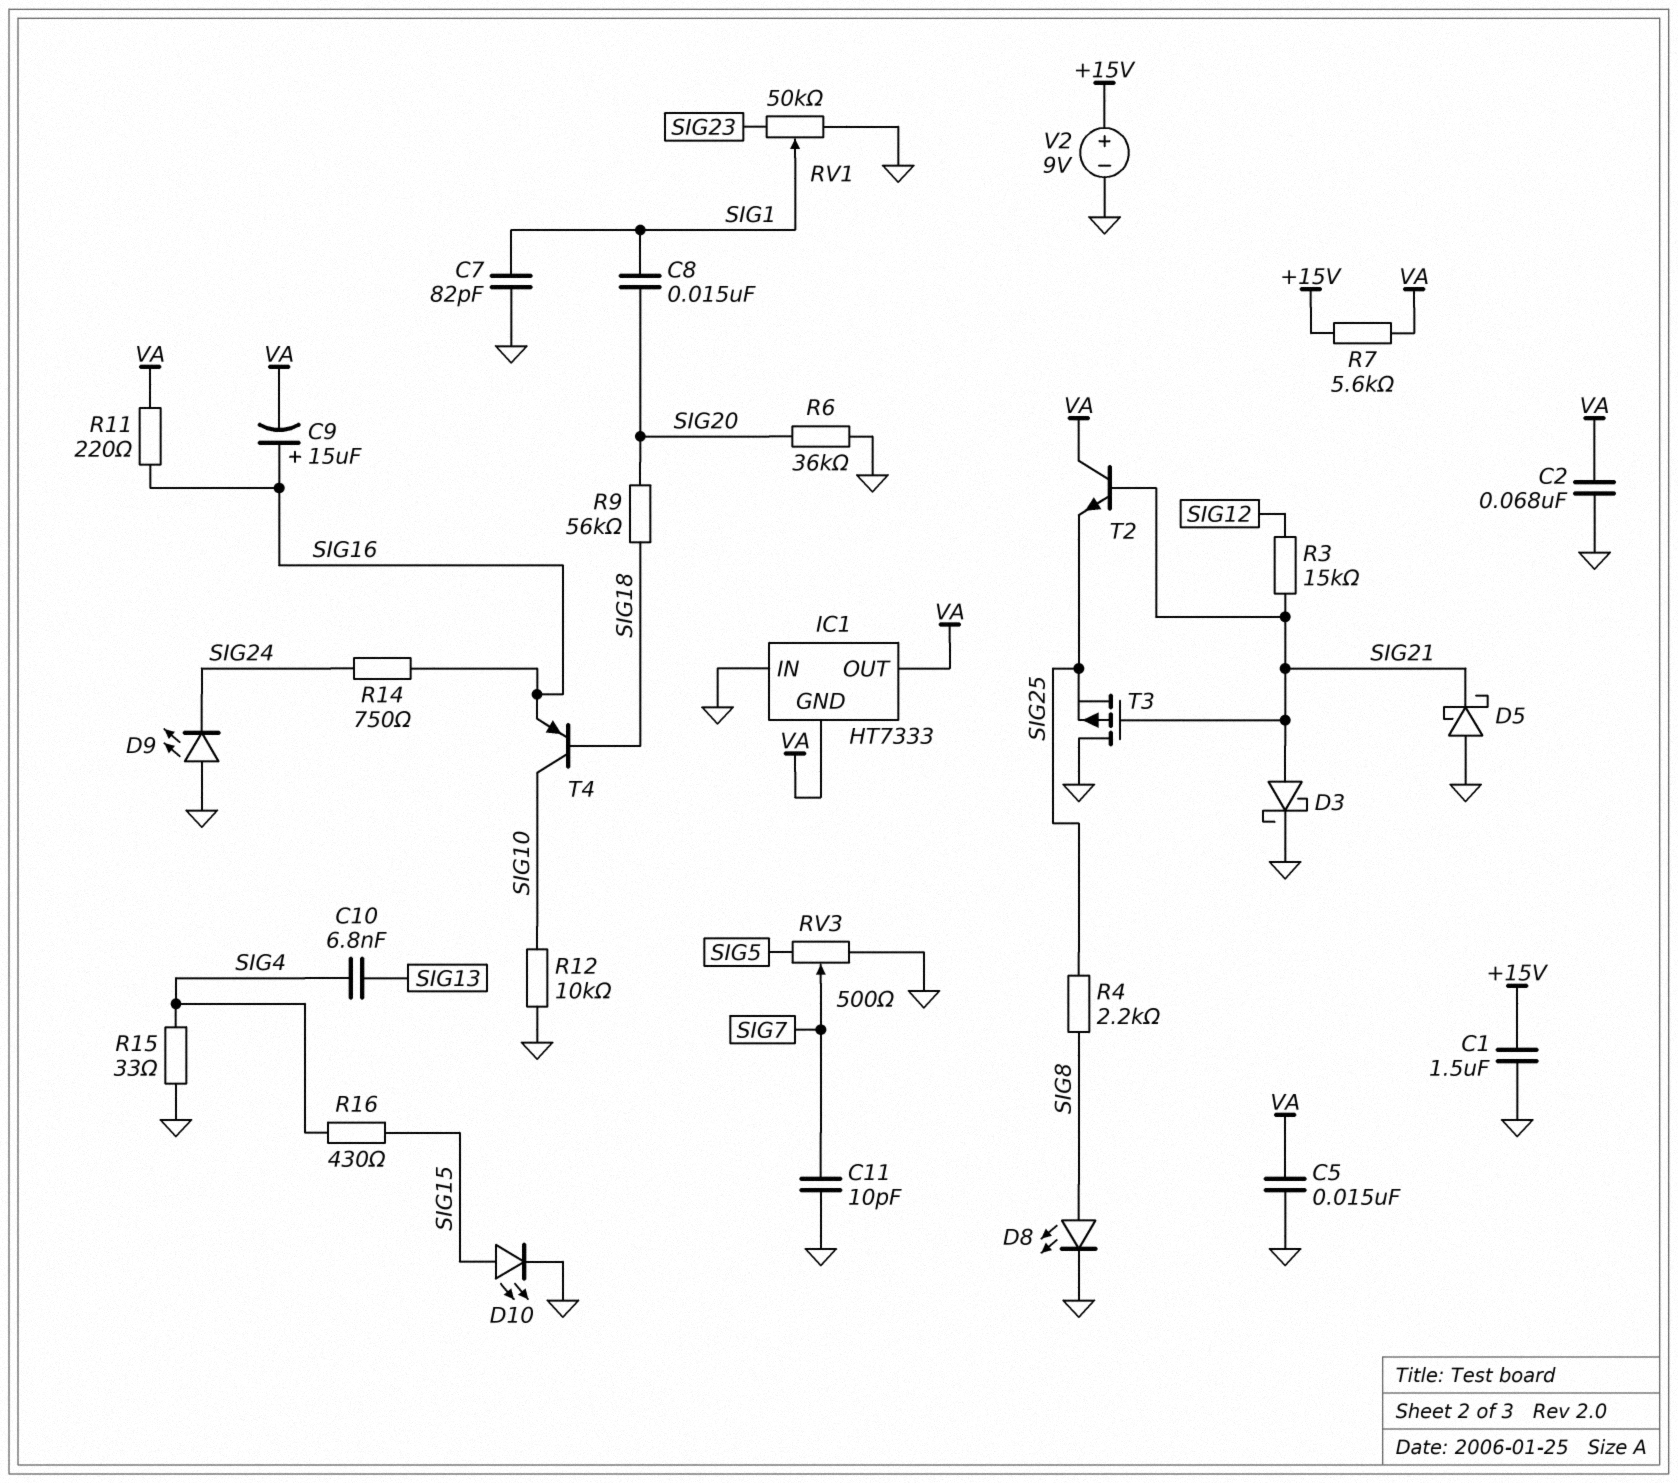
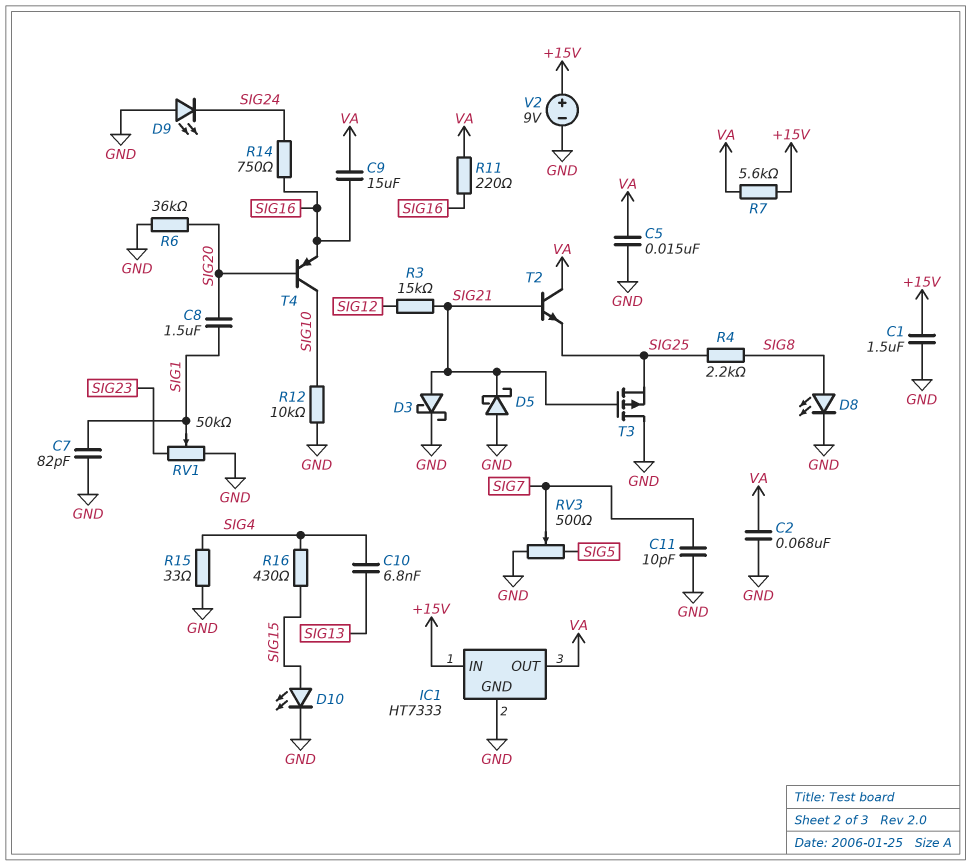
C8: 15nF (SIG1, SIG20) -> 1.5uF (SIG1, SIG20)
C9: 15uF (plus SIG16, minus VA) -> 15uF (SIG16, VA)
IC1 pin GND: VA -> GND
IC1 pin IN: GND -> +15V
R9: 56k (SIG18, SIG20) -> none
T4: PNP (B SIG18, C SIG10, E SIG16) -> PNP (B SIG20, C SIG10, E SIG16)

